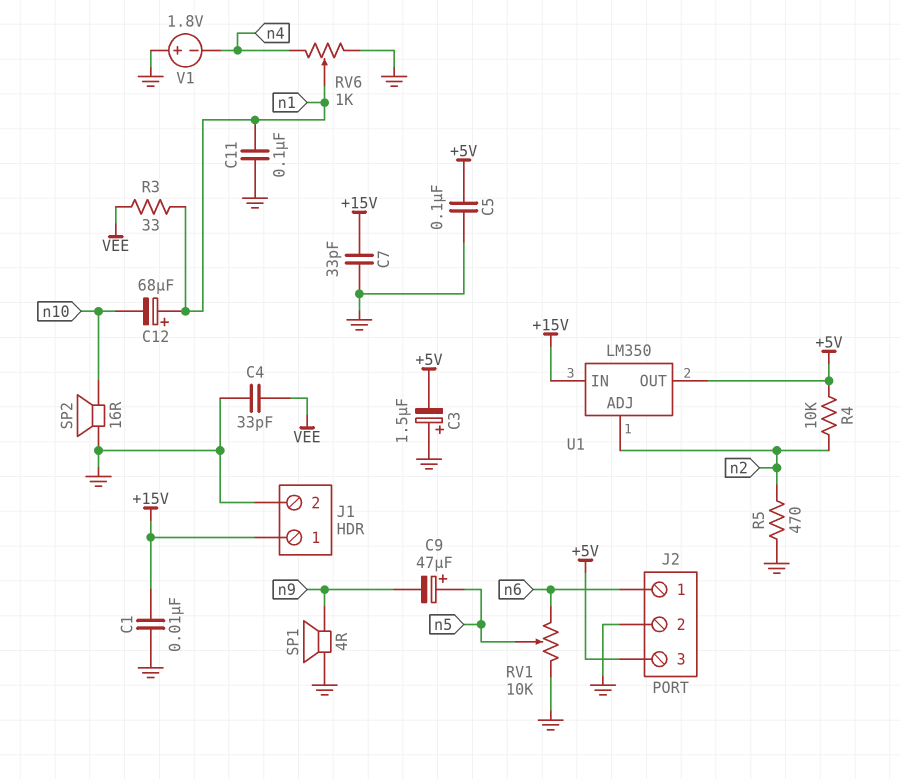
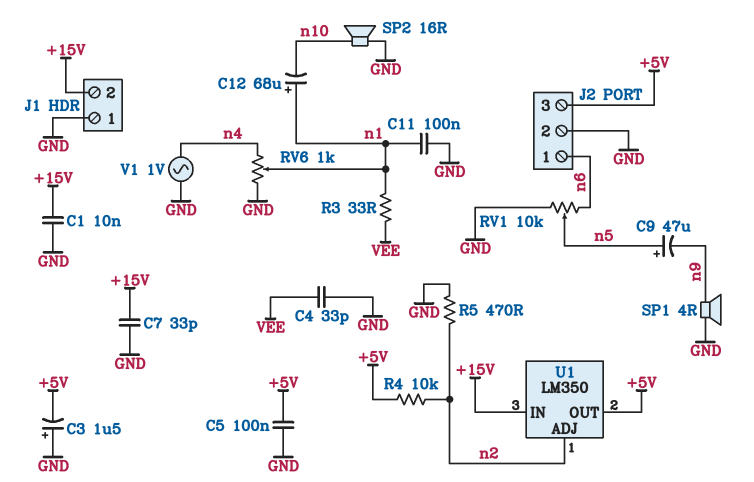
J1 pin 1: +15V -> GND
J1 pin 2: GND -> +15V
V1: 1.8V (plus GND, minus n4) -> AC 1V (GND, n4)

